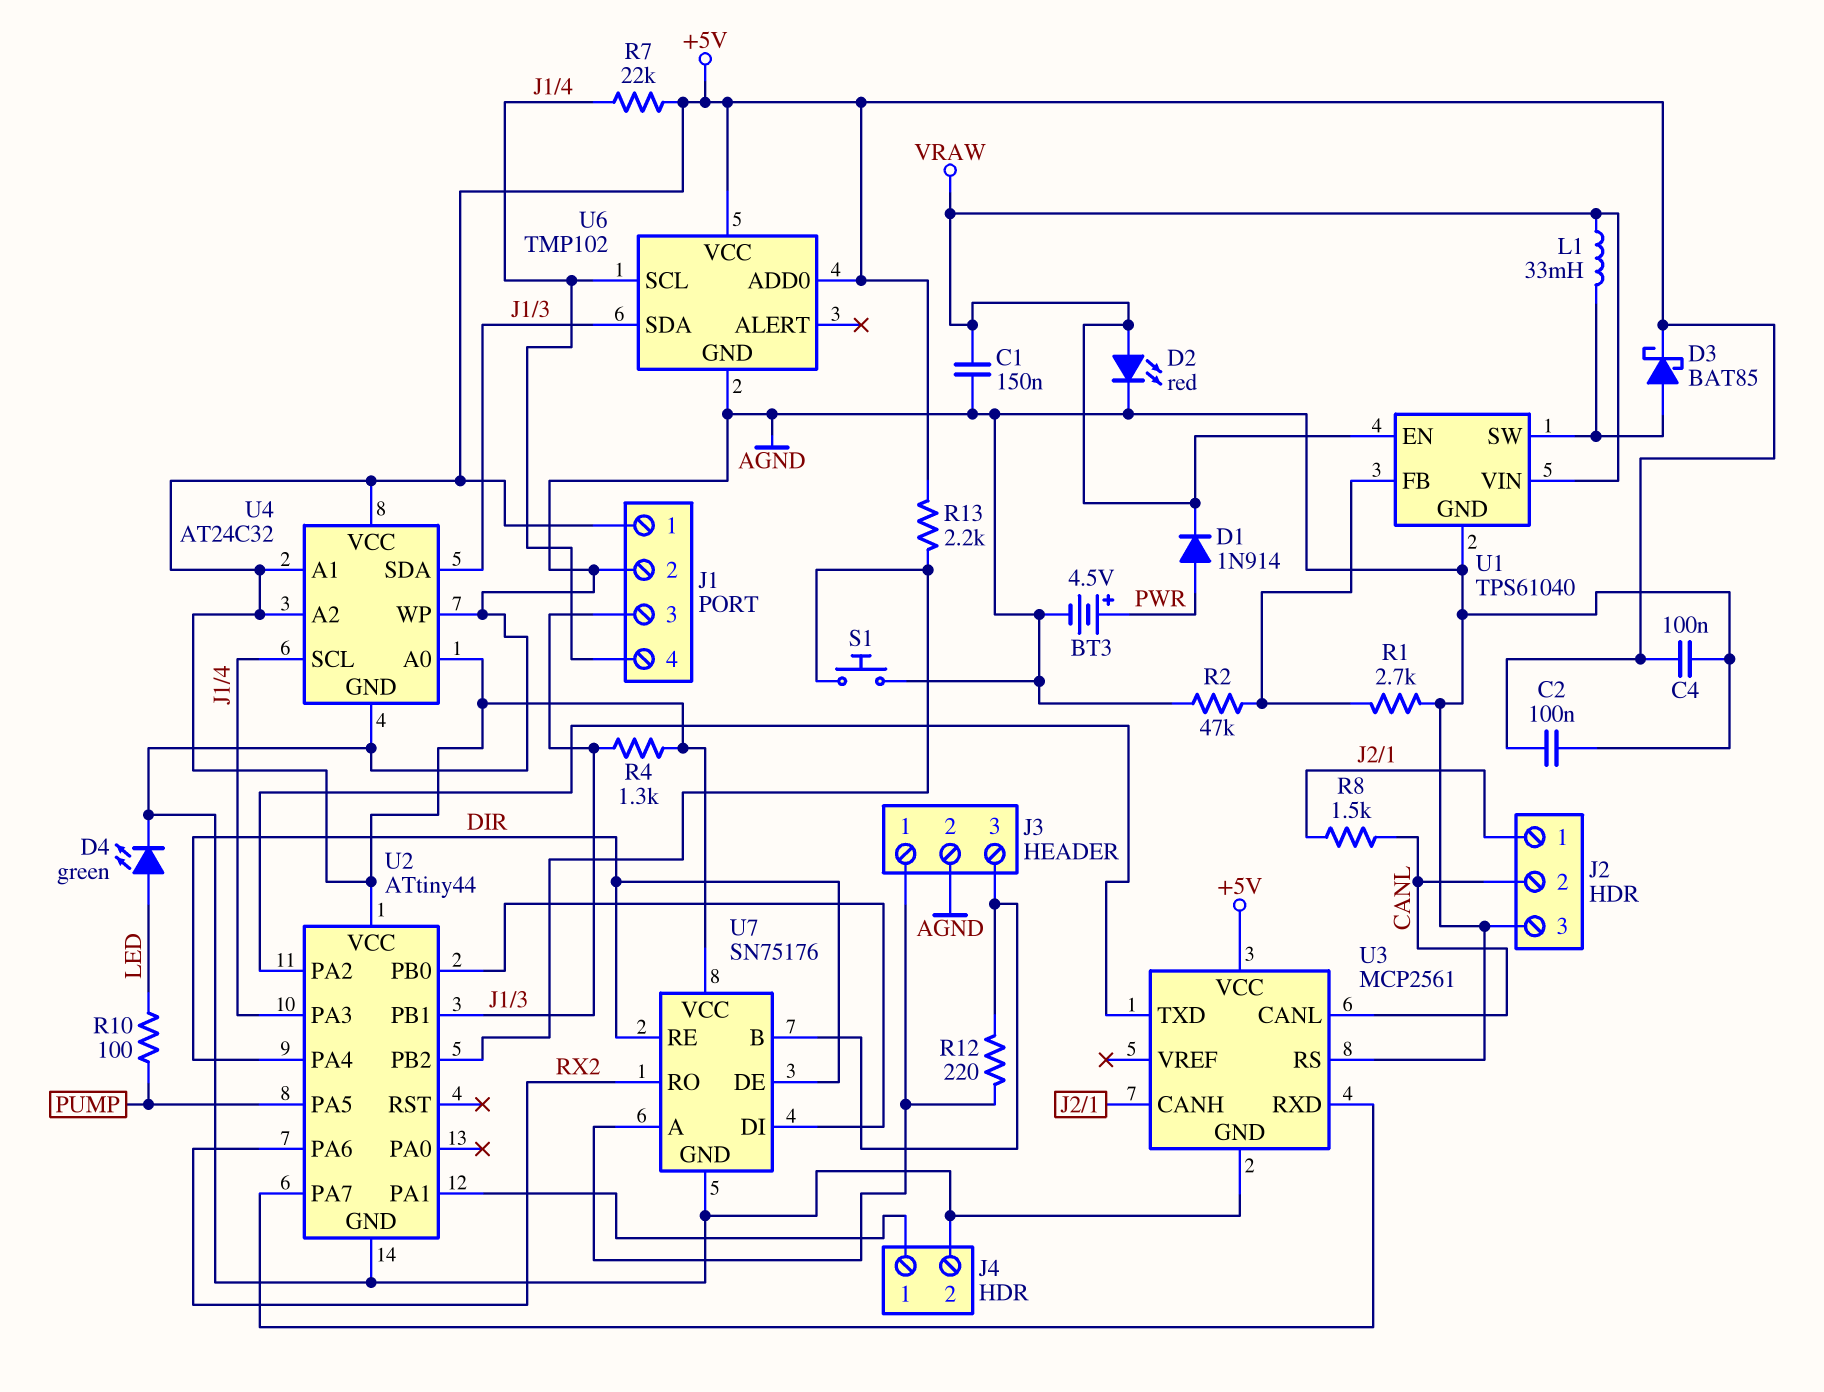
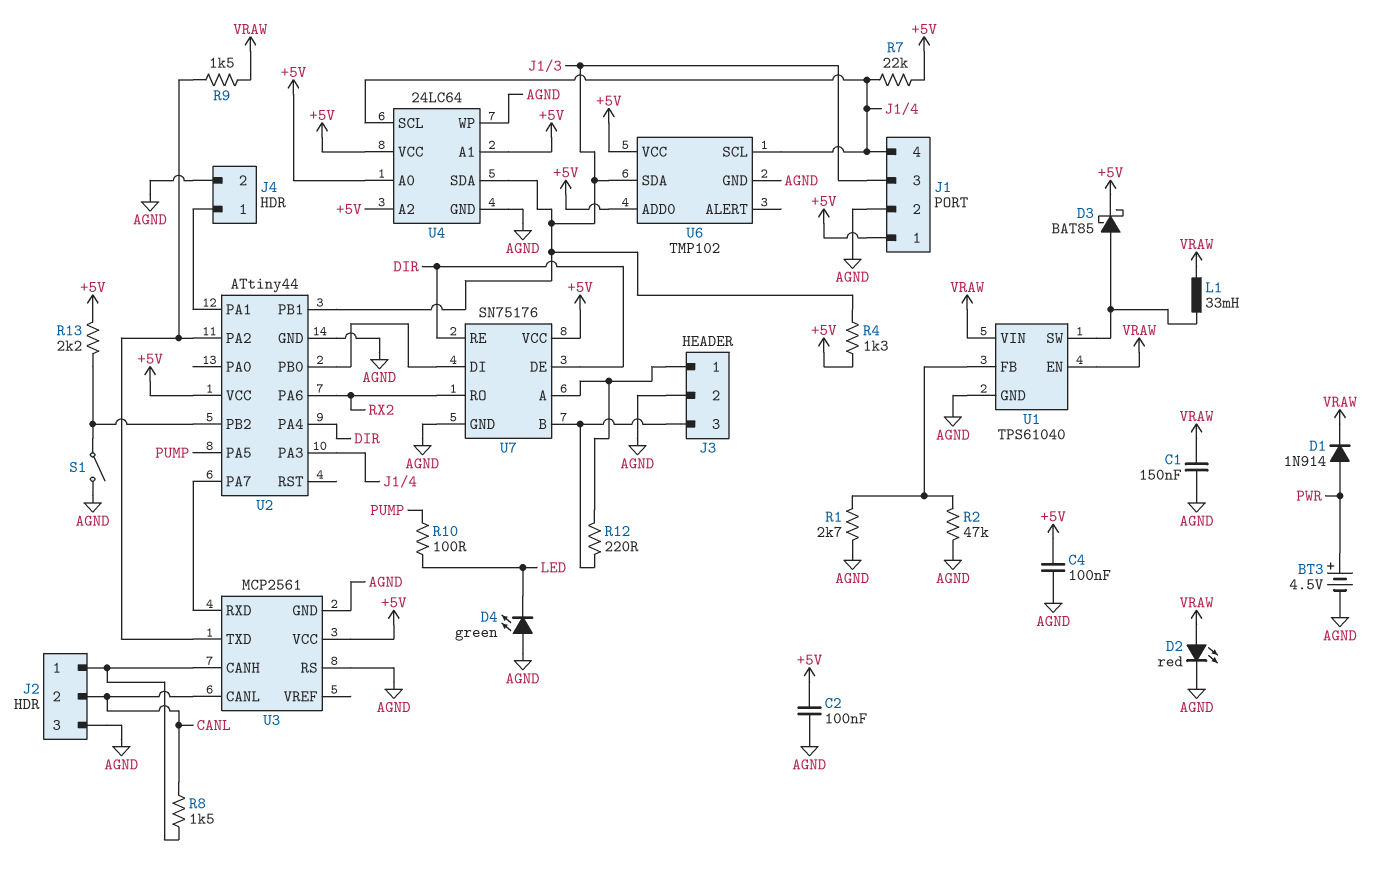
D4: LED green (A LED, K AGND) -> LED green (A AGND, K LED)
R9: none -> 1.5k (U2/PA2, VRAW)
S1: button (AGND, U2/PB2) -> switch (AGND, U2/PB2)
U4: AT24C32 -> 24LC64

